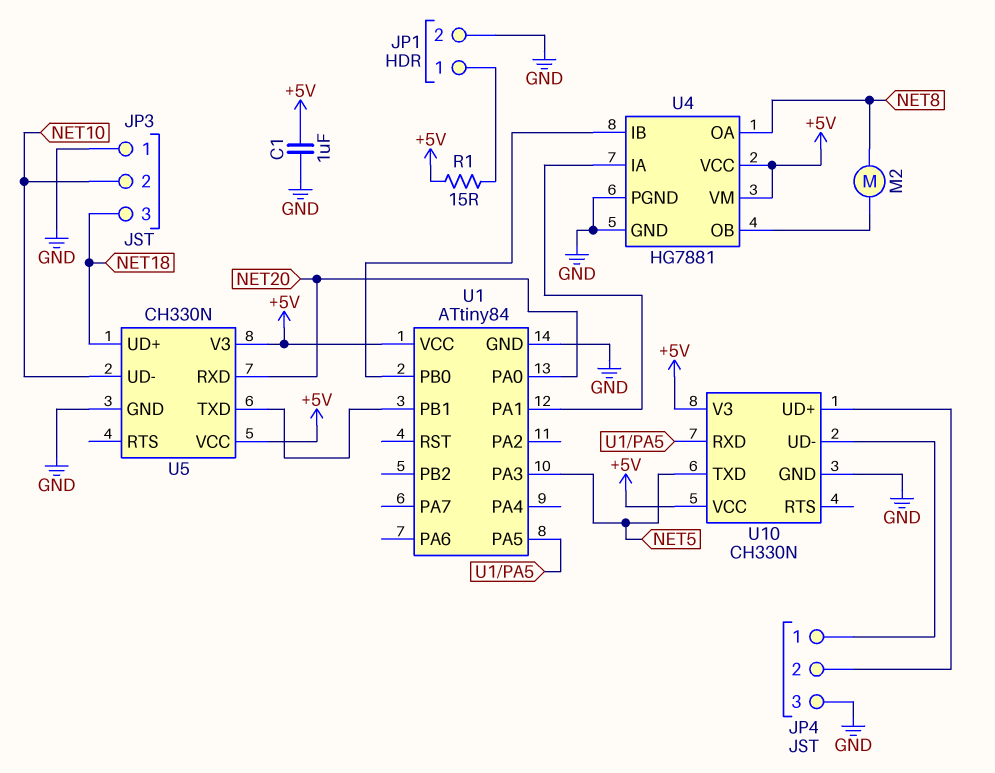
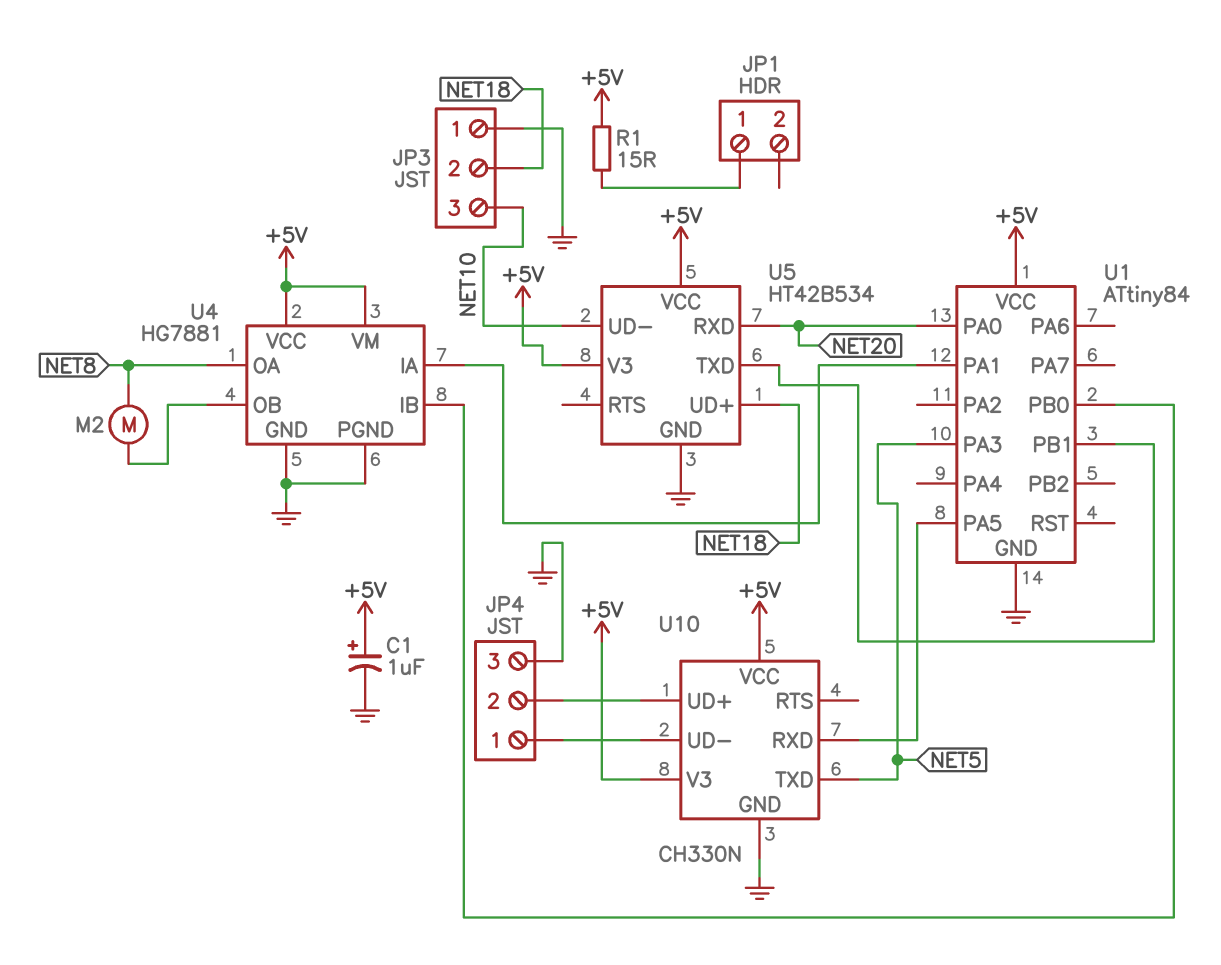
C1: 1uF (+5V, GND) -> 1uF (plus +5V, minus GND)
JP1 pin 2: GND -> none
JP3 pin 2: NET10 -> NET18
JP3 pin 3: NET18 -> NET10
U5: CH330N -> HT42B534

